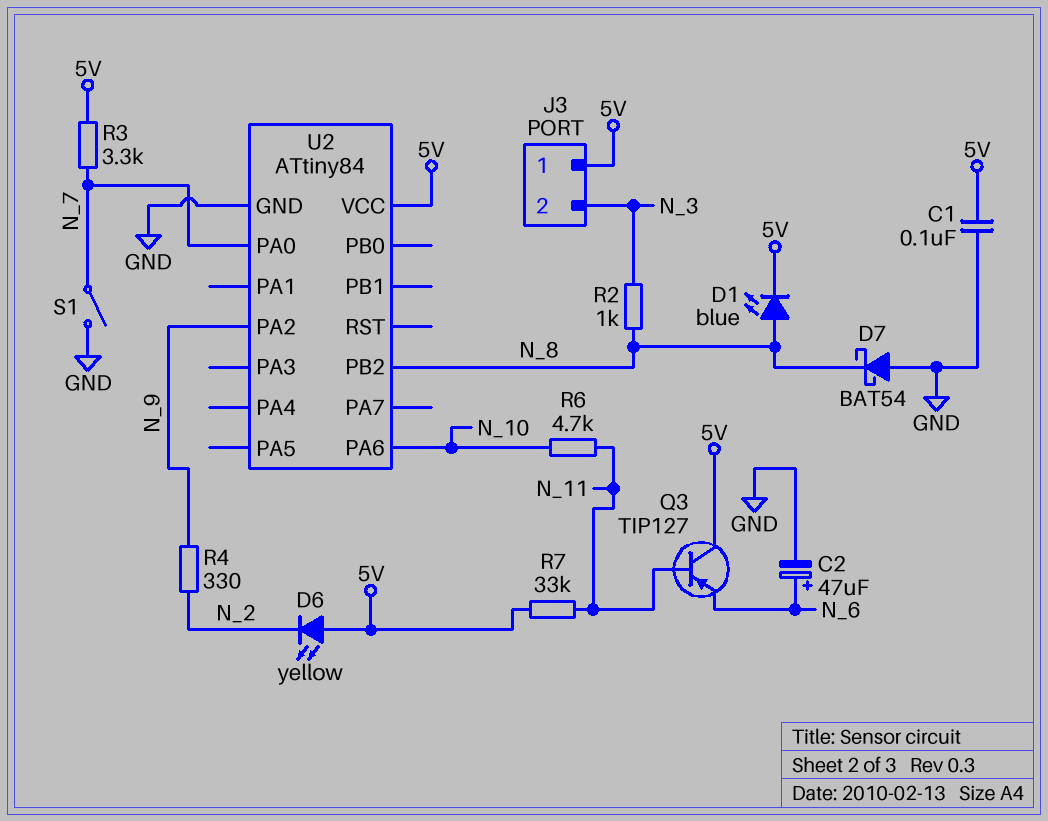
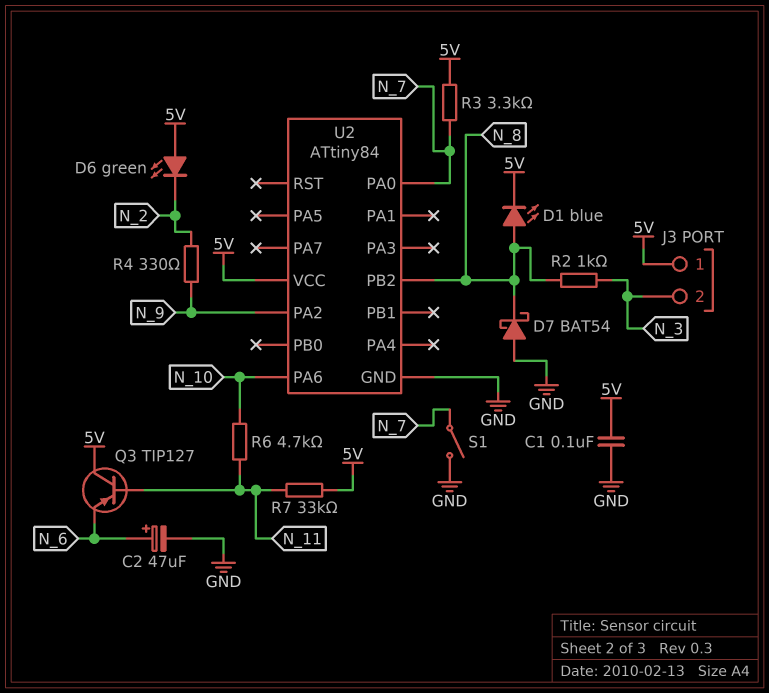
D6: LED yellow (A 5V, K N_2) -> LED green (A 5V, K N_2)

